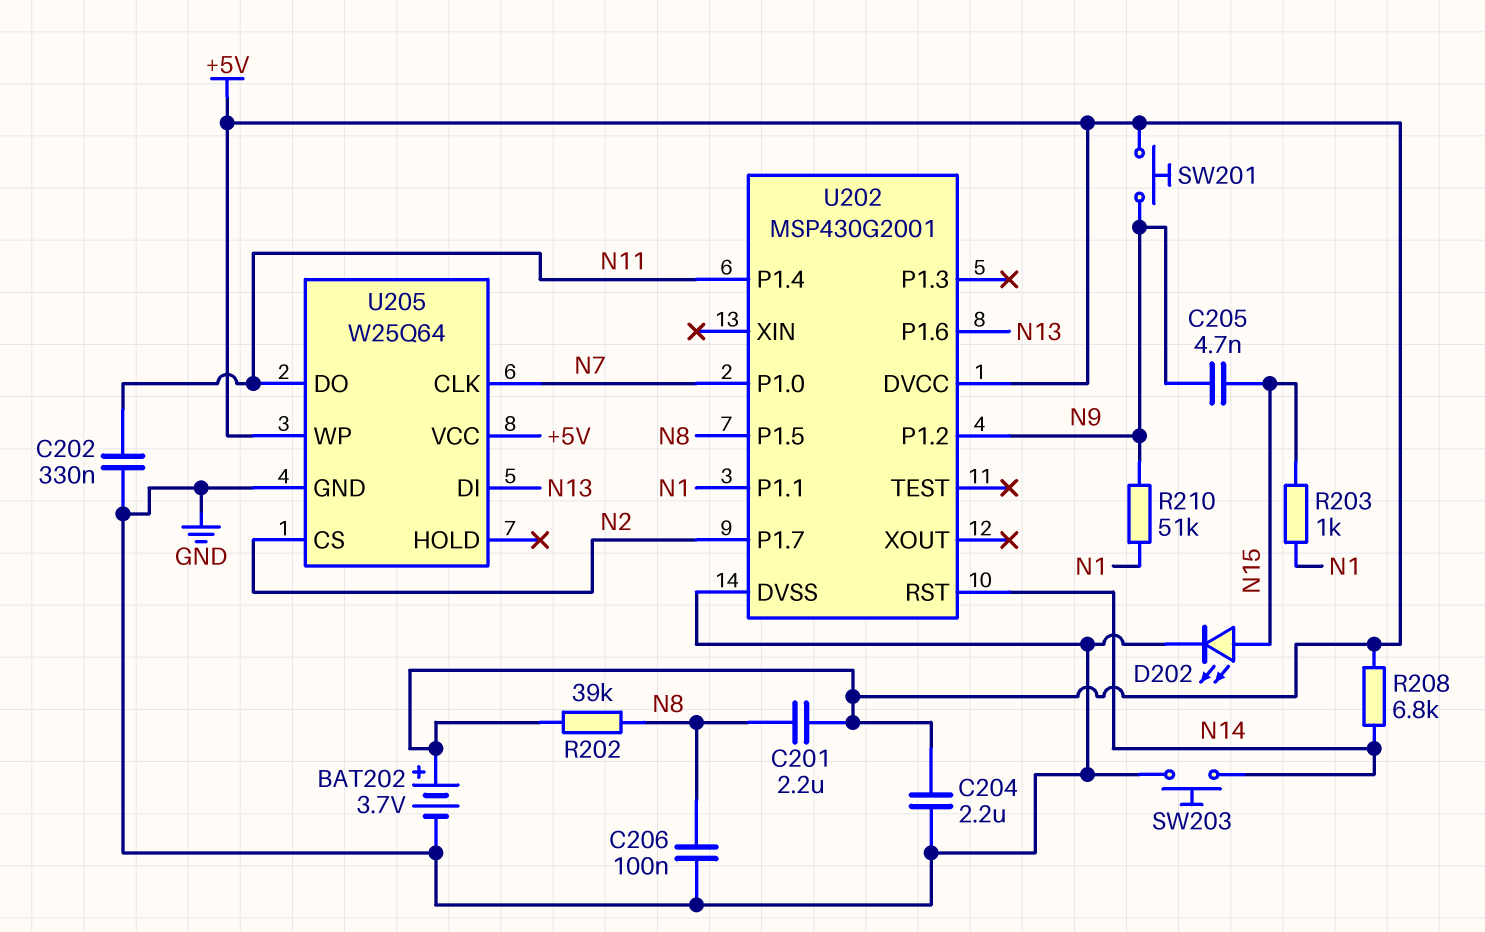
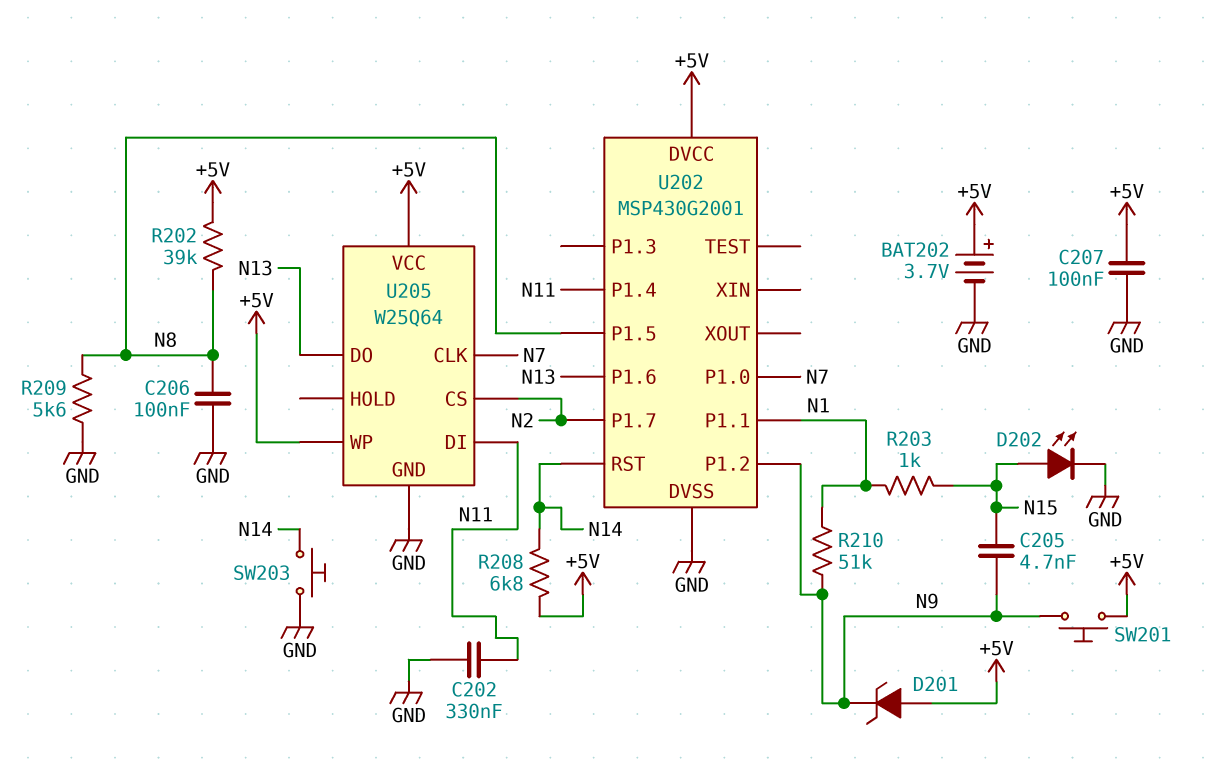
C201: 2.2uF (+5V, N8) -> none
C204: 2.2uF (+5V, GND) -> none
C207: none -> 100nF (+5V, GND)
D201: none -> zener (A +5V, K N9)
R209: none -> 5.6k (GND, N8)
U205 pin DI: N13 -> N11
U205 pin DO: N11 -> N13

